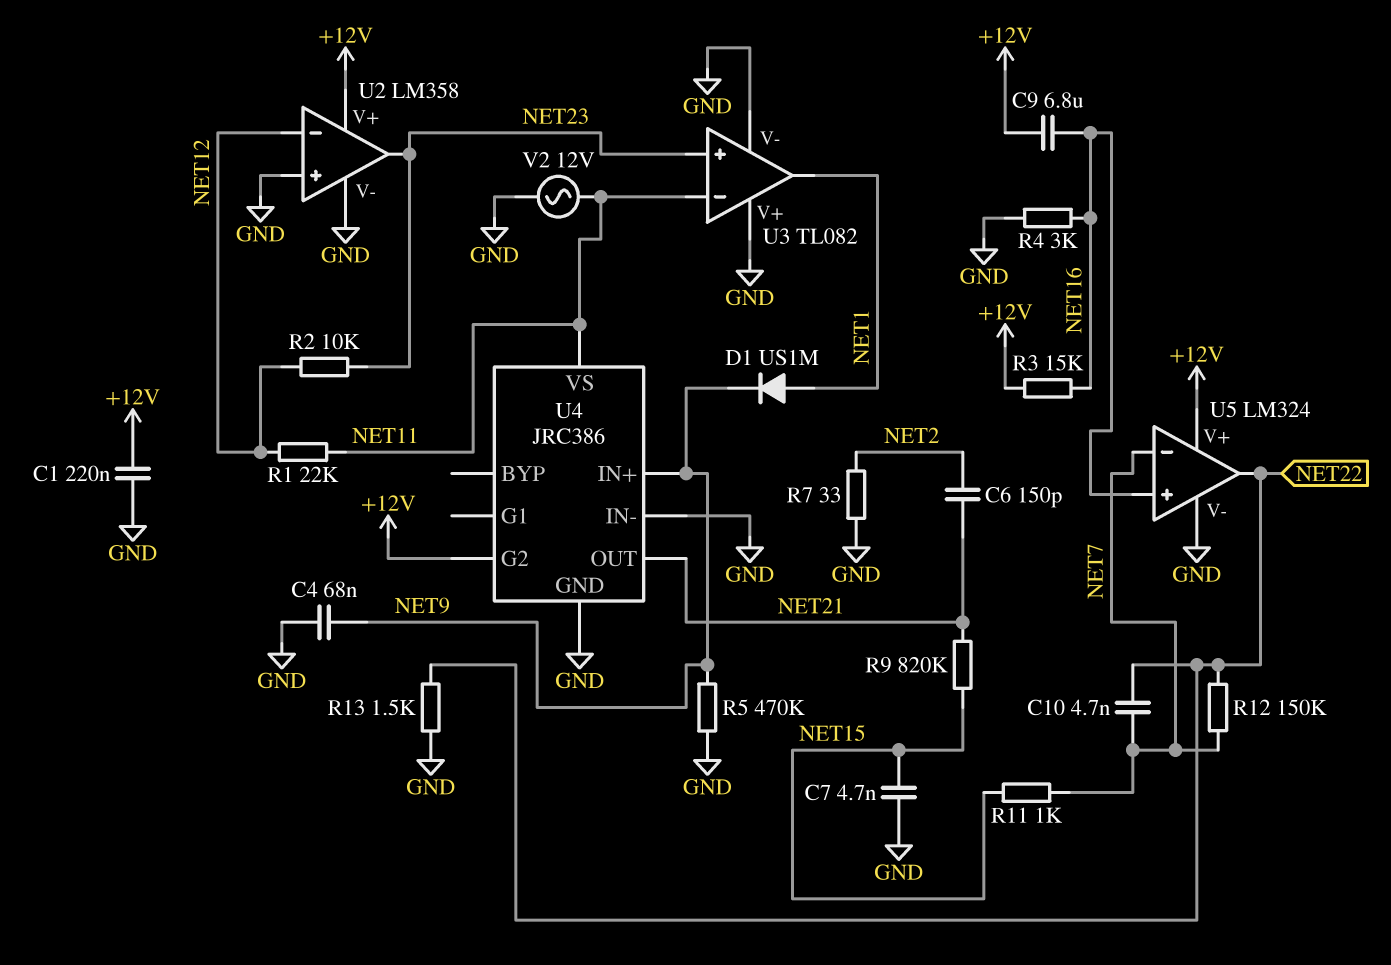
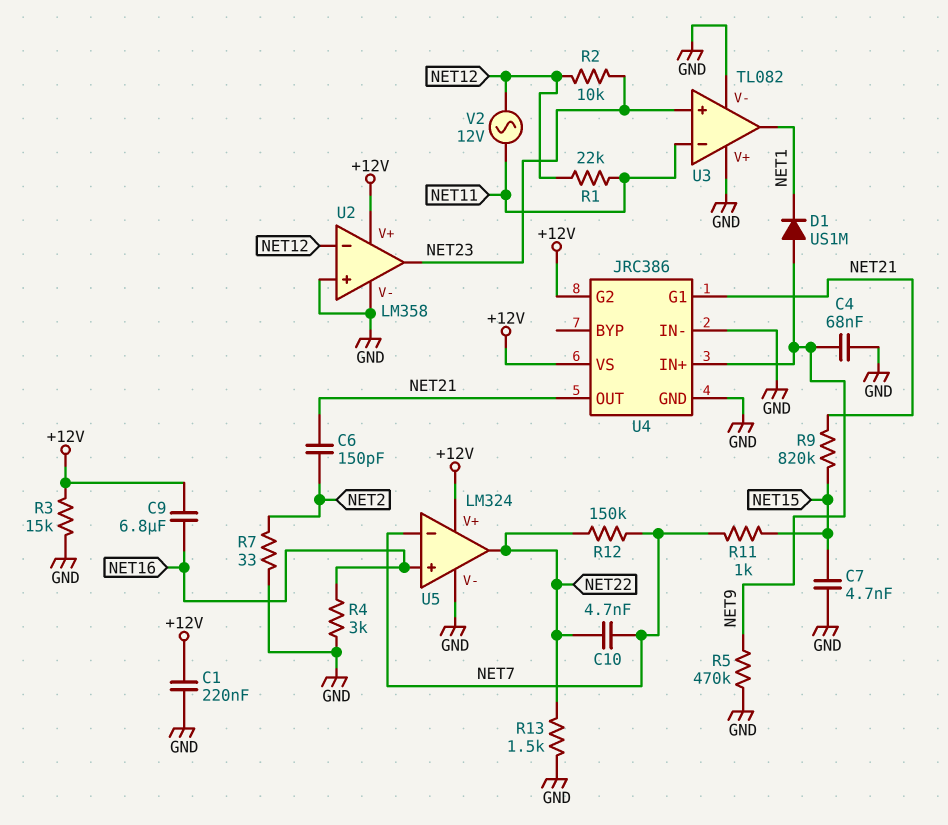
D1: diode US1M (A NET1, K NET9) -> diode US1M (A NET9, K NET1)
R3: 15k (+12V, NET16) -> 15k (+12V, GND)
U4 pin G1: none -> NET21
U4 pin VS: NET11 -> +12V
V2: AC 12V (GND, NET11) -> AC 12V (NET11, NET12)

